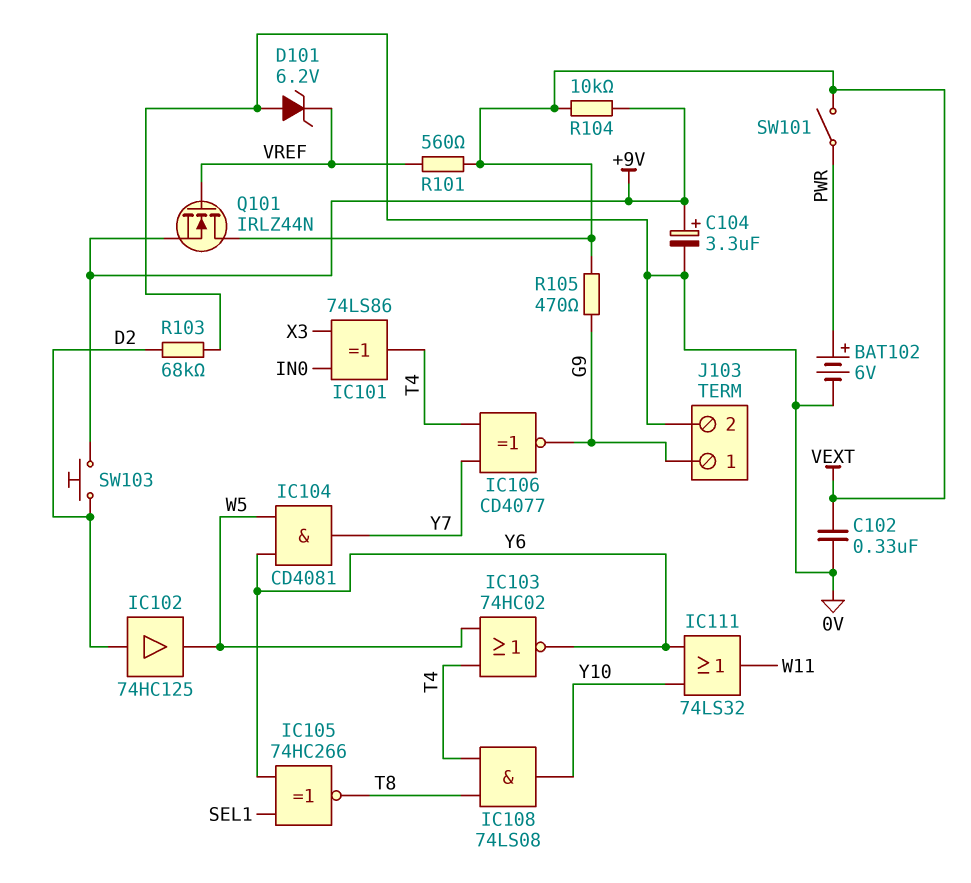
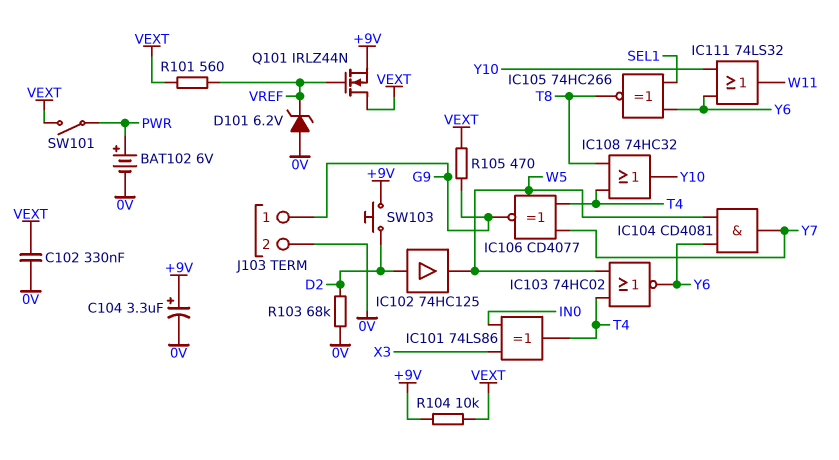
IC108: AND 74LS08 (in T4, in T8, out Y10) -> OR 74HC32 (in T4, in T8, out Y10)

